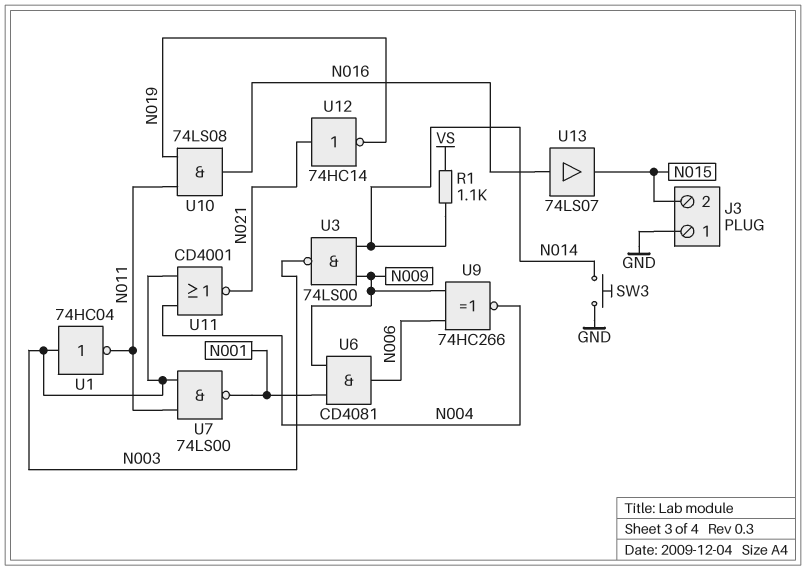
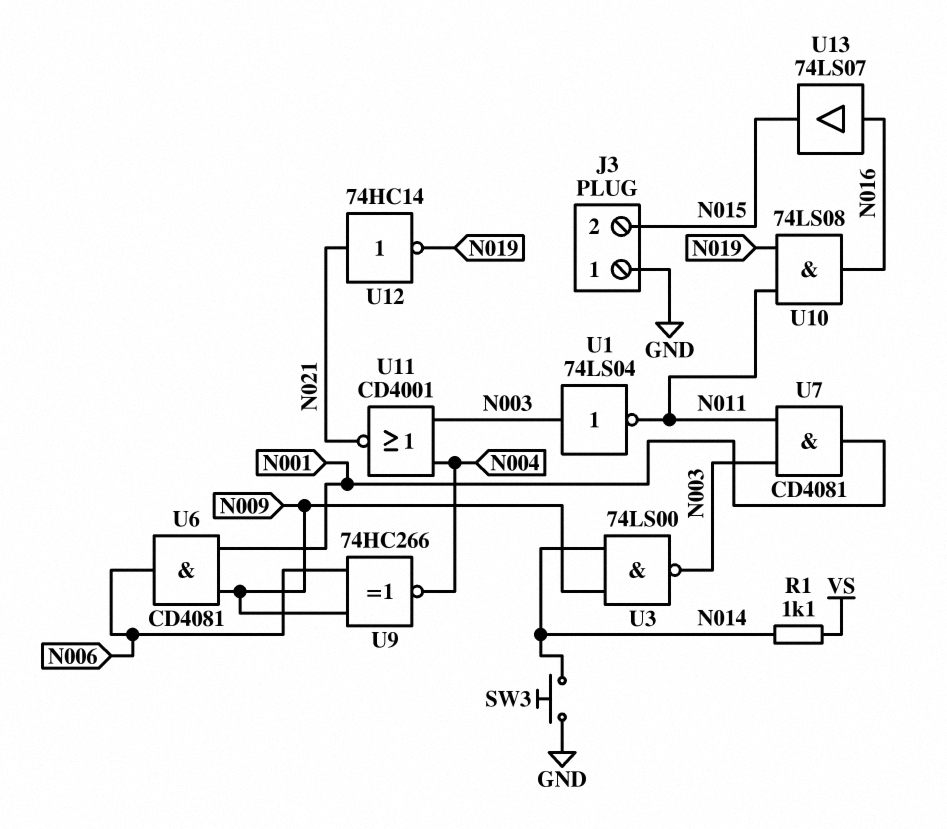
U1: NOT 74HC04 (in N003, out N011) -> NOT 74LS04 (in N003, out N011)
U7: NAND 74LS00 (in N003, in N011, out N001) -> AND CD4081 (in N003, in N011, out N001)

